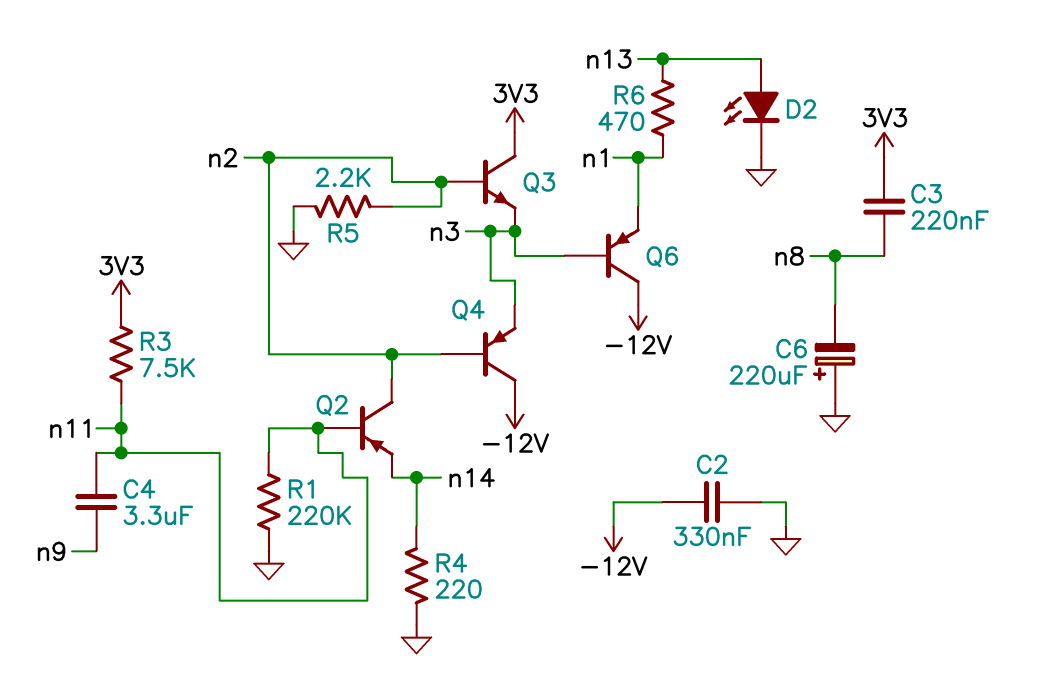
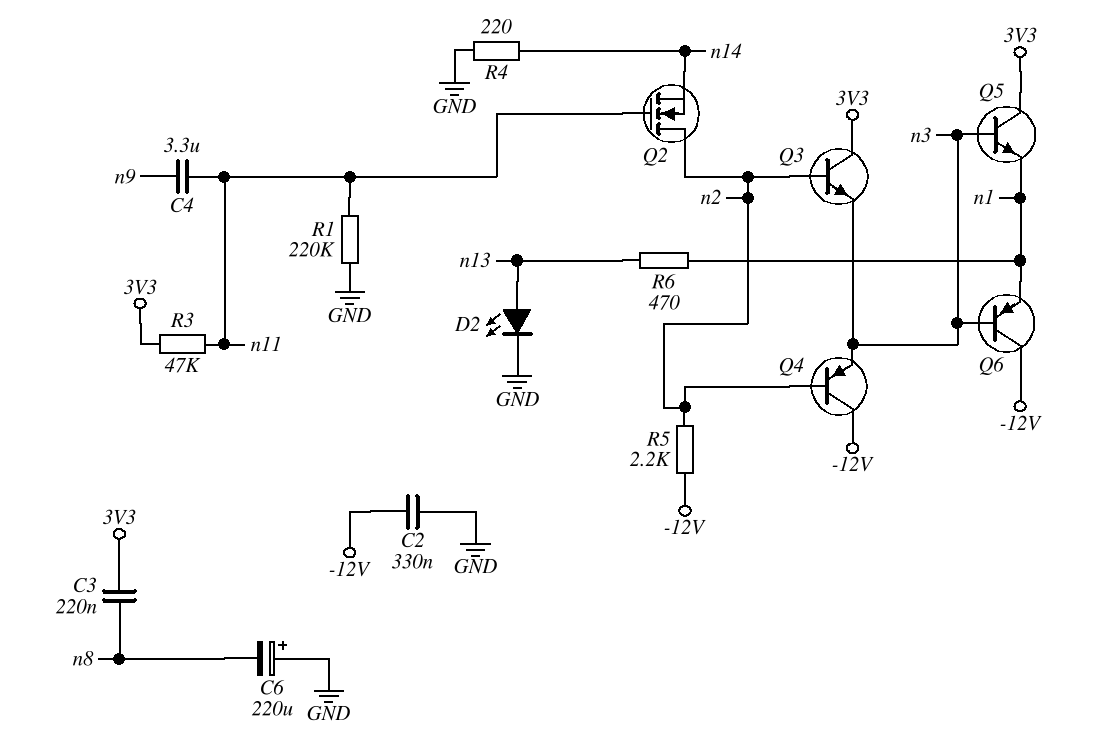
Q2: PNP (B n11, C n2, E n14) -> NMOS (G n11, D n2, S n14)
Q5: none -> NPN (B n3, C 3V3, E n1)
R3: 7.5k (3V3, n11) -> 47k (3V3, n11)
R5: 2.2k (GND, n2) -> 2.2k (-12V, n2)

